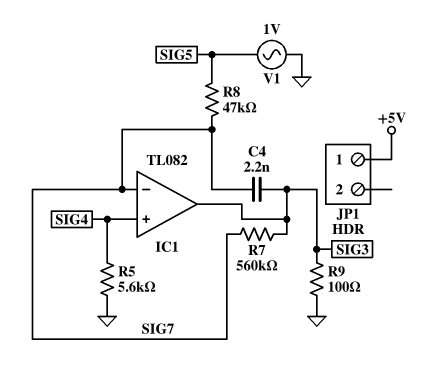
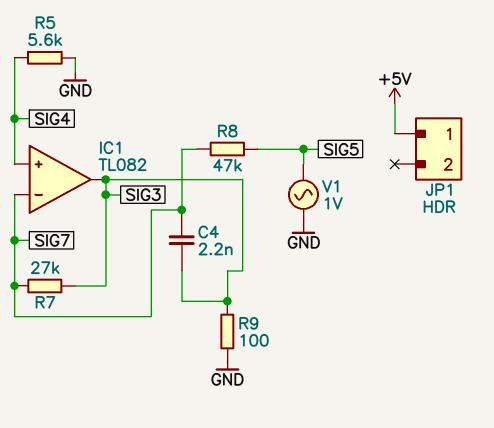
R7: 560k (SIG3, SIG7) -> 27k (SIG3, SIG7)

